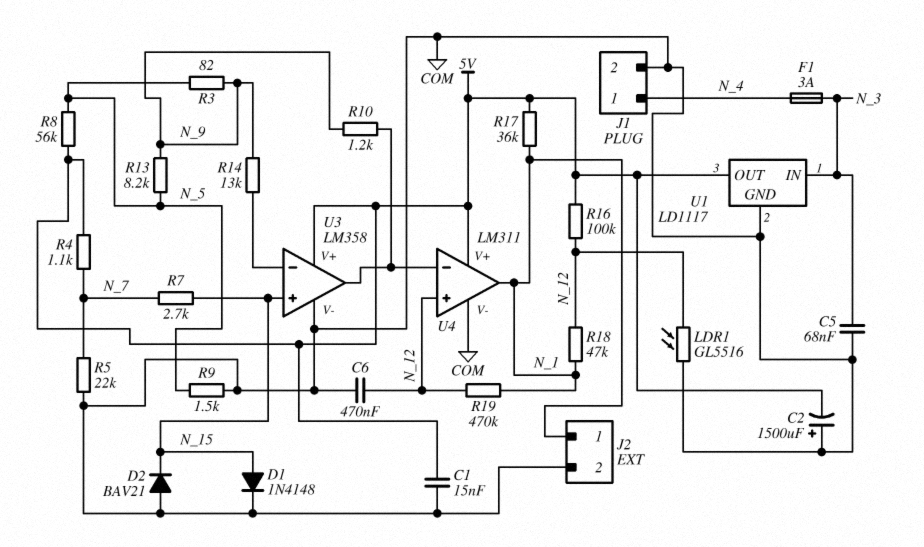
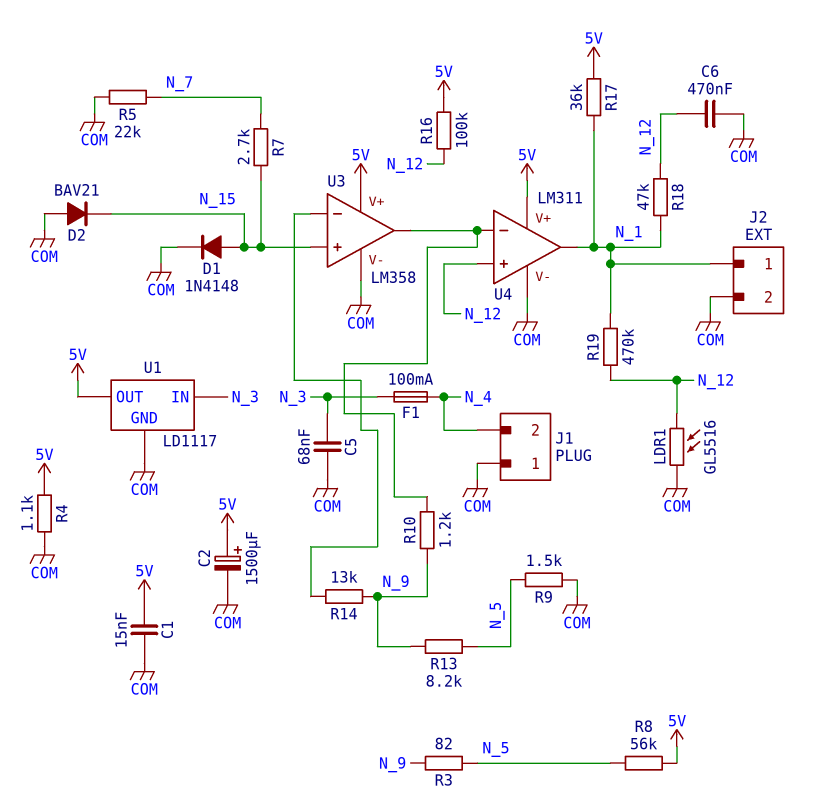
C2: 1500uF (plus COM, minus 5V) -> 1500uF (plus 5V, minus COM)
F1: 3A (N_3, N_4) -> 100mA (N_3, N_4)
J1 pin 1: N_4 -> COM
J1 pin 2: COM -> N_4
R4: 1.1k (5V, N_7) -> 1.1k (5V, COM)

